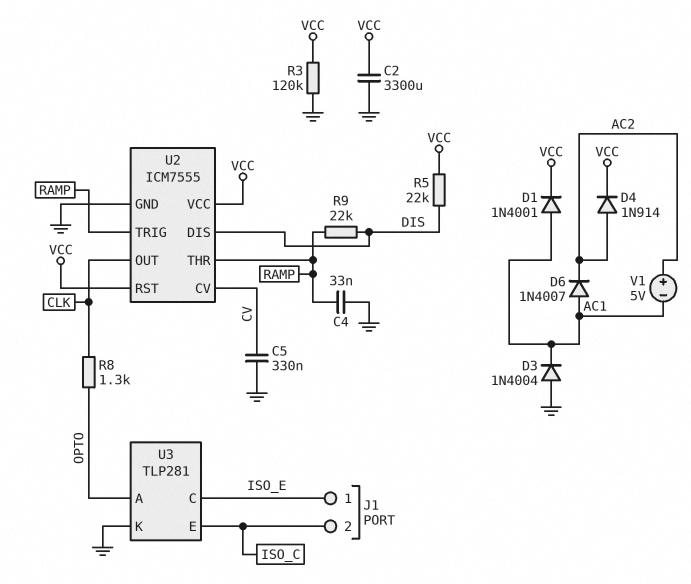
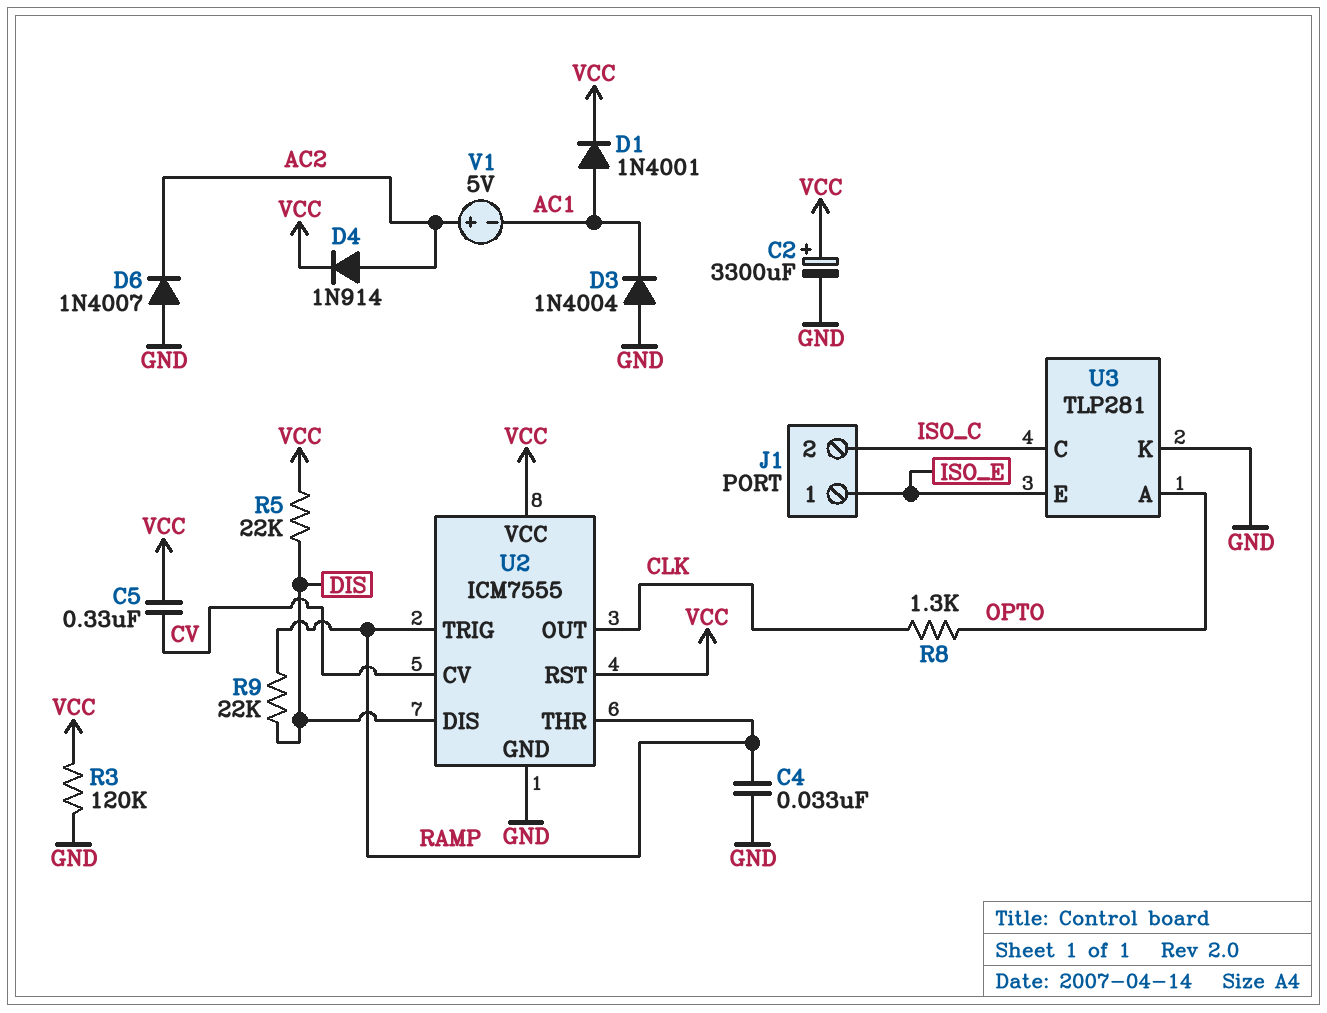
C2: 3300uF (GND, VCC) -> 3300uF (plus VCC, minus GND)
C5: 330nF (CV, GND) -> 330nF (CV, VCC)
D6: diode 1N4007 (A AC1, K AC2) -> diode 1N4007 (A GND, K AC2)
U3 pin C: ISO_E -> ISO_C
U3 pin E: ISO_C -> ISO_E

